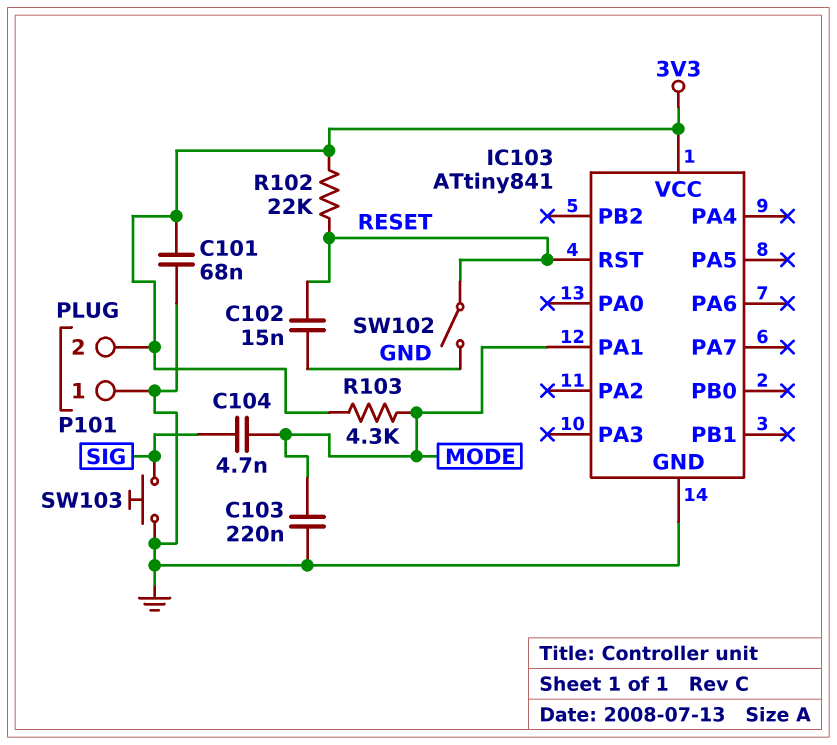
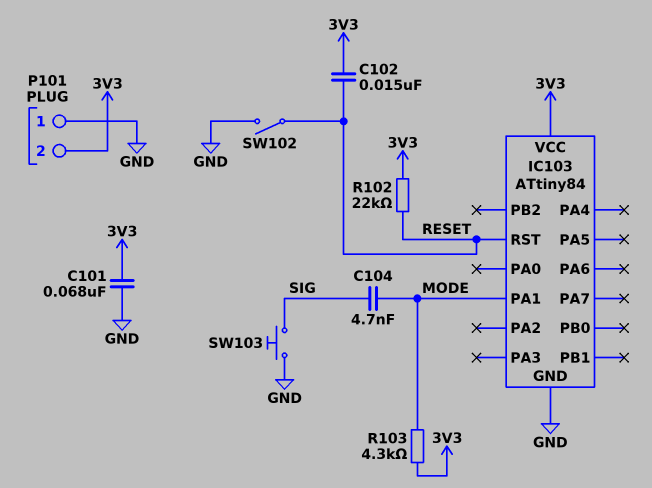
C102: 15nF (GND, RESET) -> 15nF (3V3, RESET)
C103: 220nF (GND, MODE) -> none
IC103: ATtiny841 -> ATtiny84

